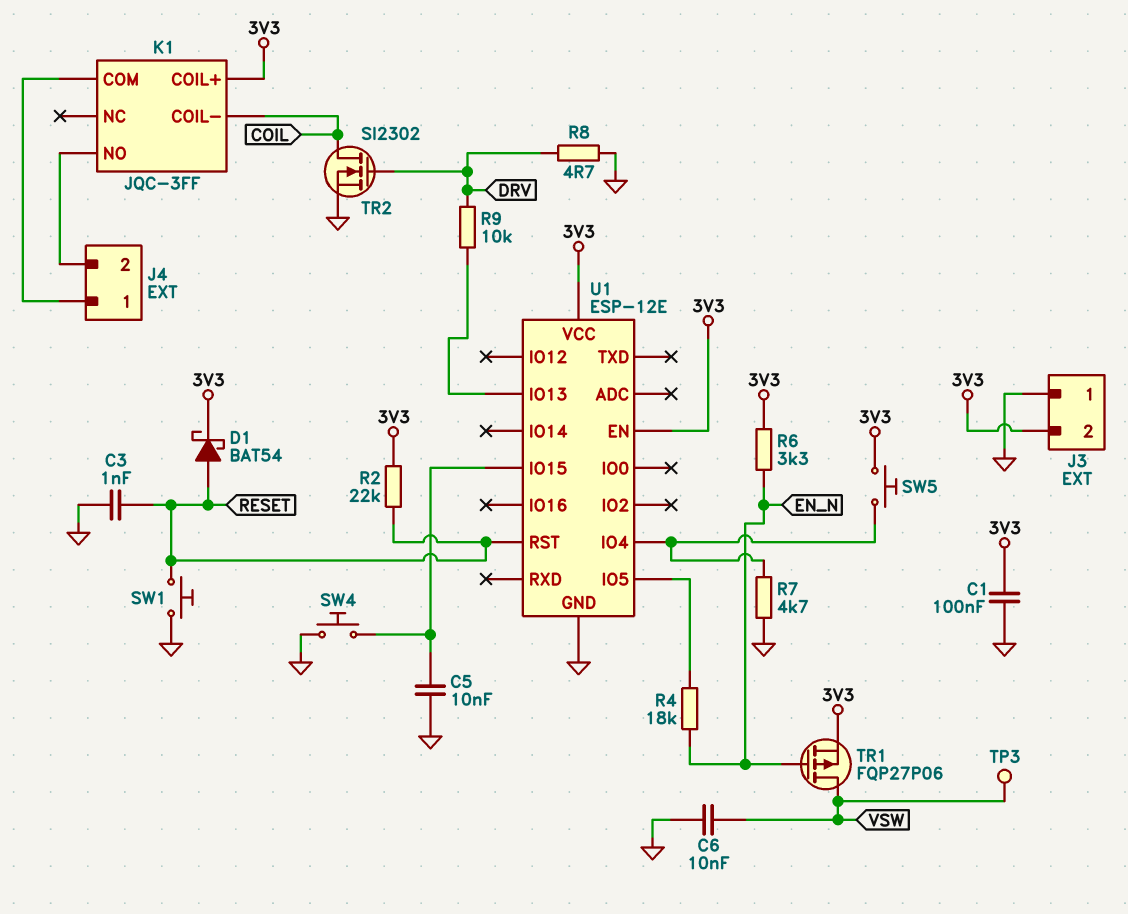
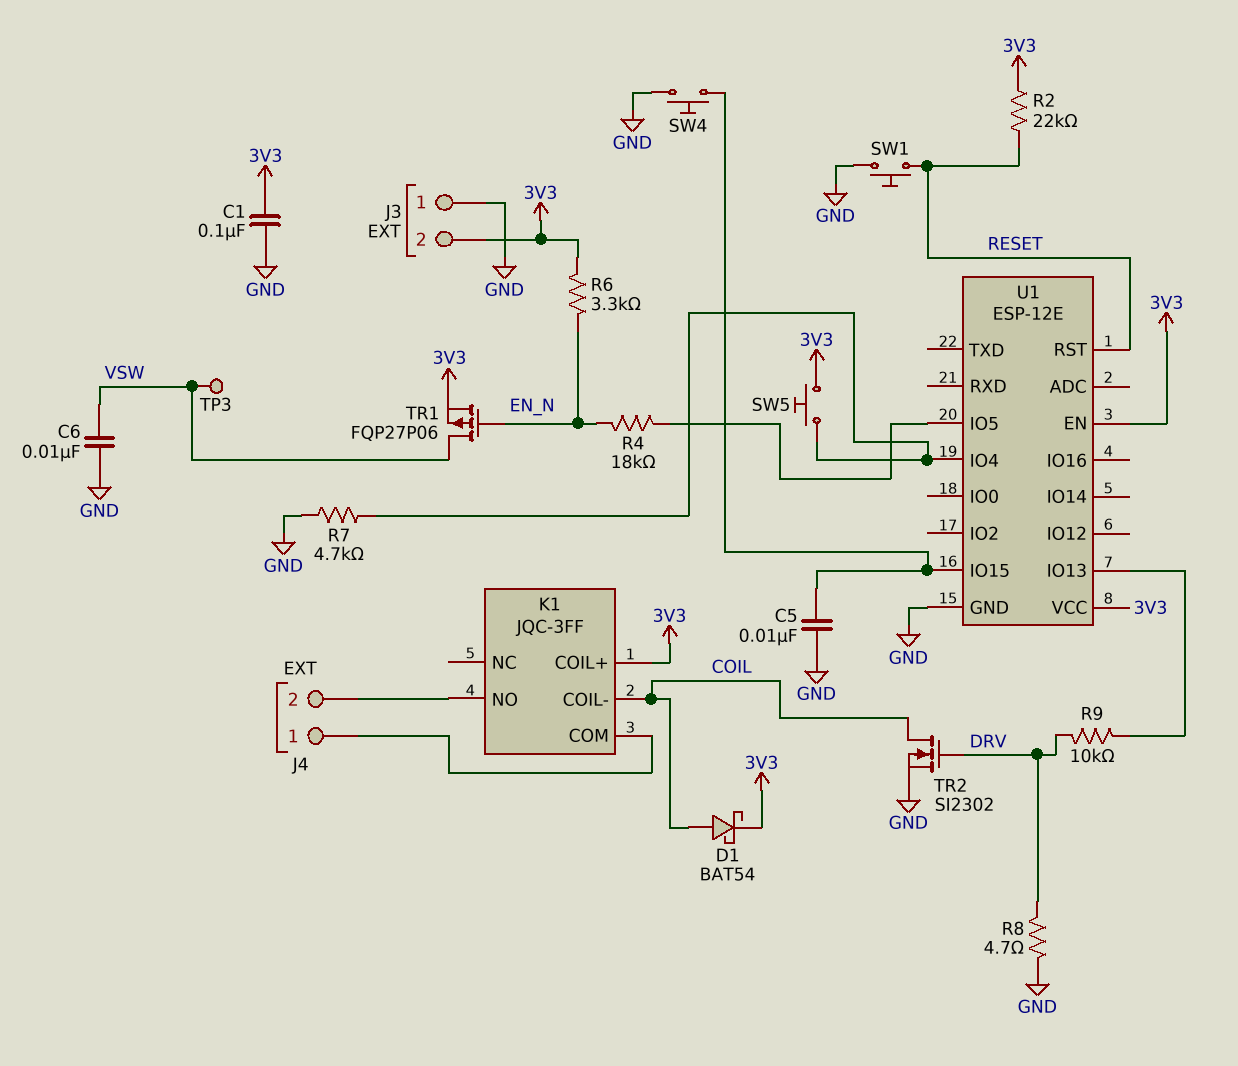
C3: 1nF (GND, RESET) -> none
D1: schottky BAT54 (A RESET, K 3V3) -> schottky BAT54 (A COIL, K 3V3)

